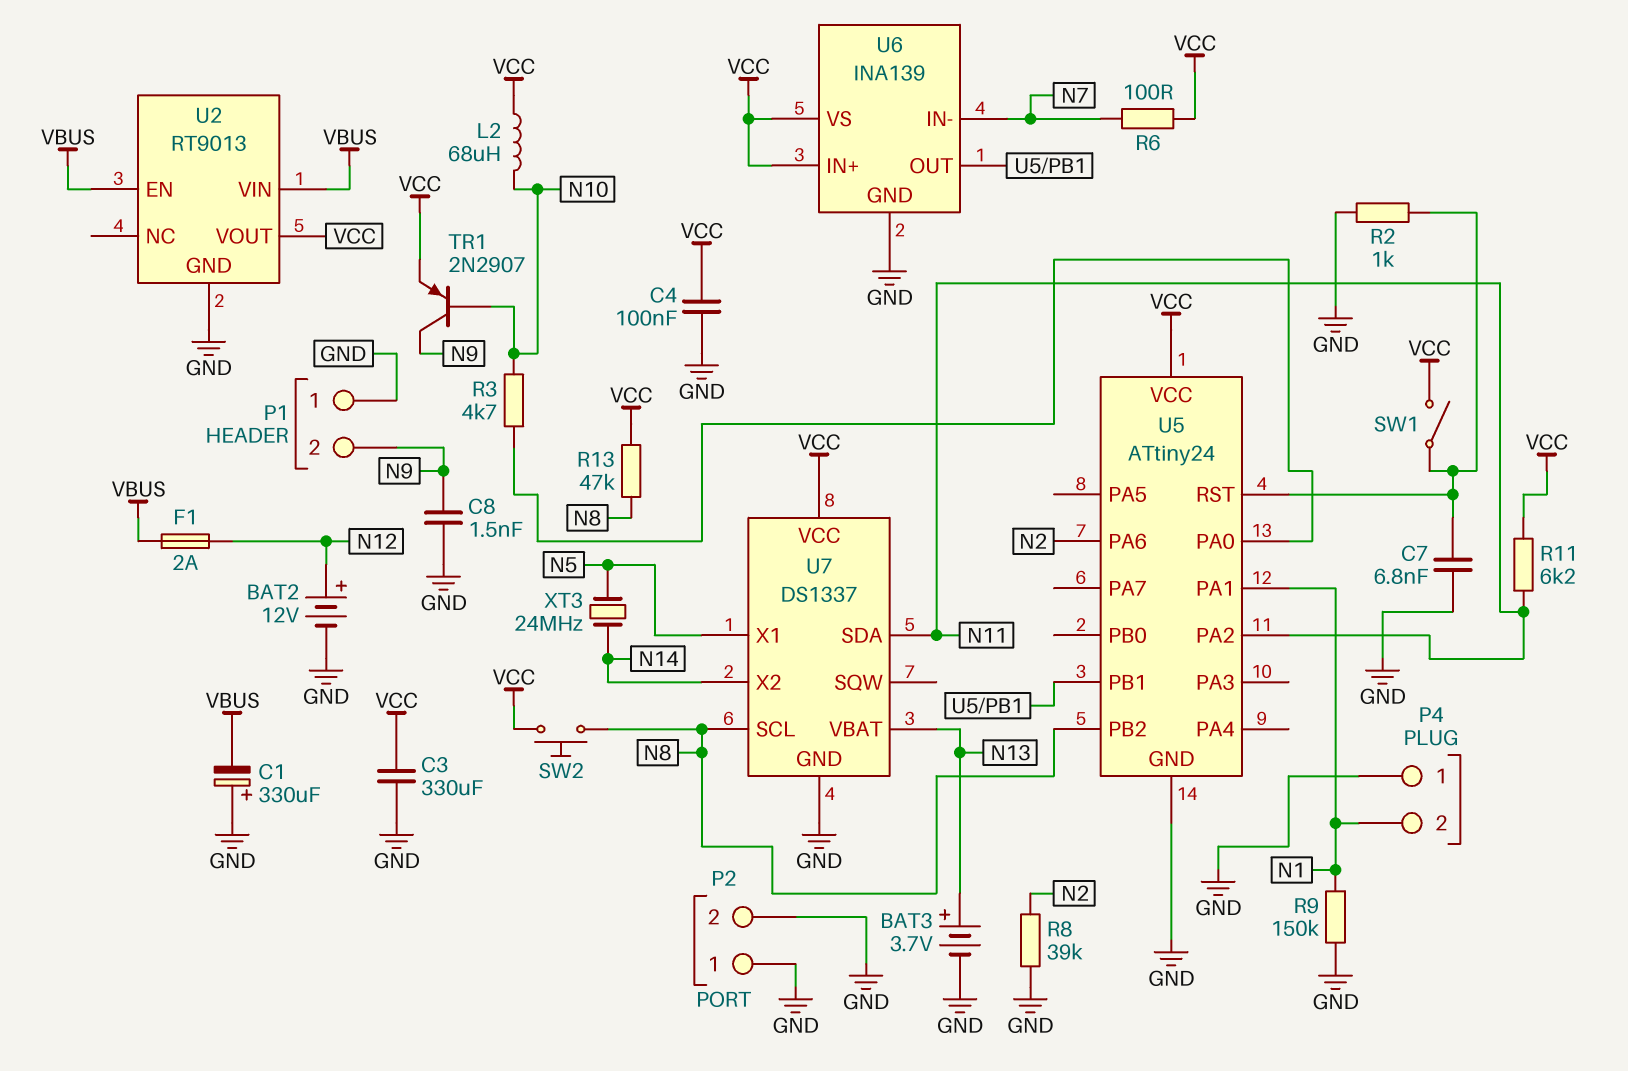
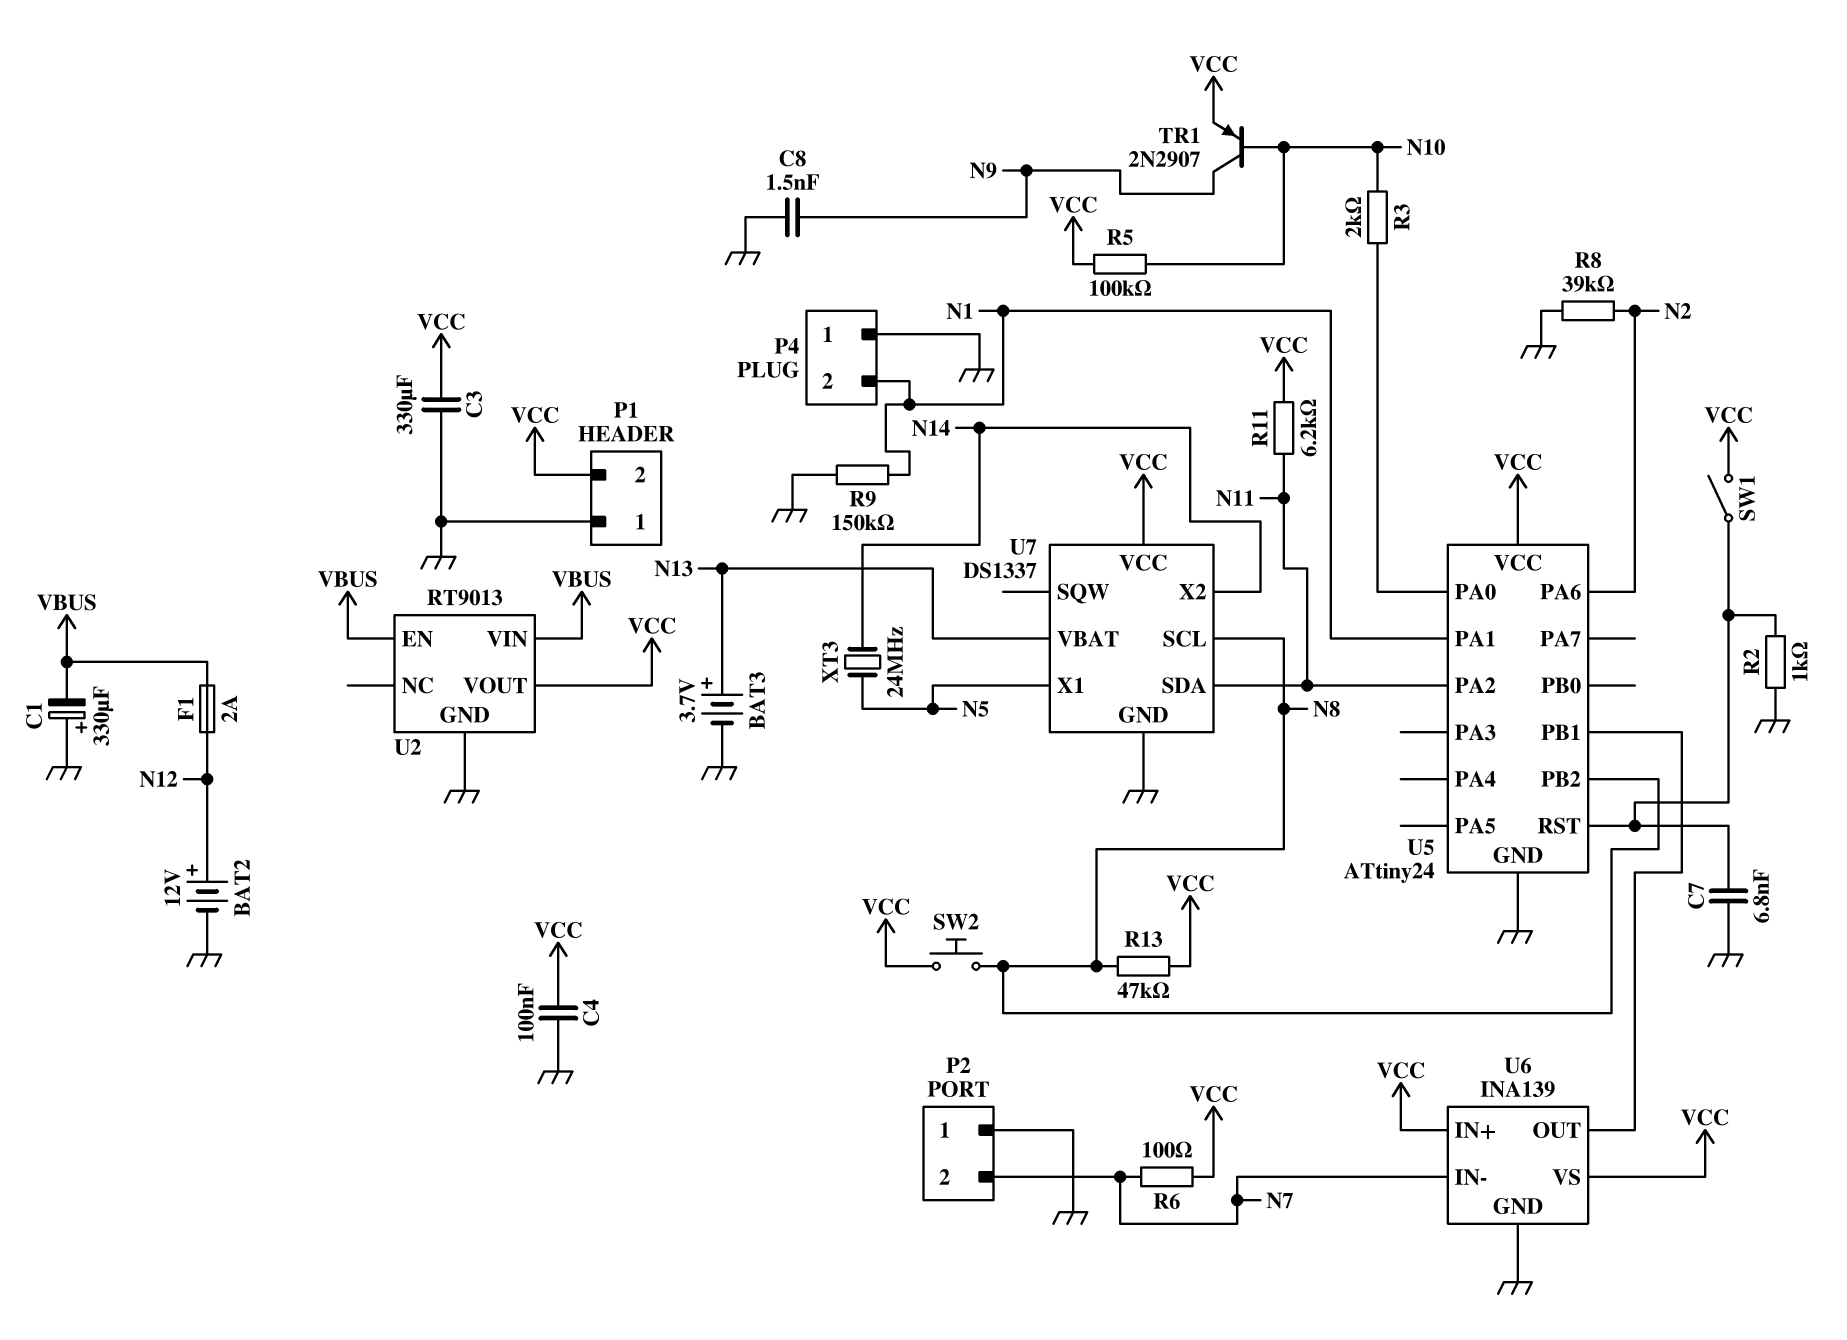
L2: 68uH (N10, VCC) -> none
P1 pin 2: N9 -> VCC
P2 pin 2: GND -> N7
R3: 4.7k (N10, U5/PA0) -> 2k (N10, U5/PA0)
R5: none -> 100k (N10, VCC)

